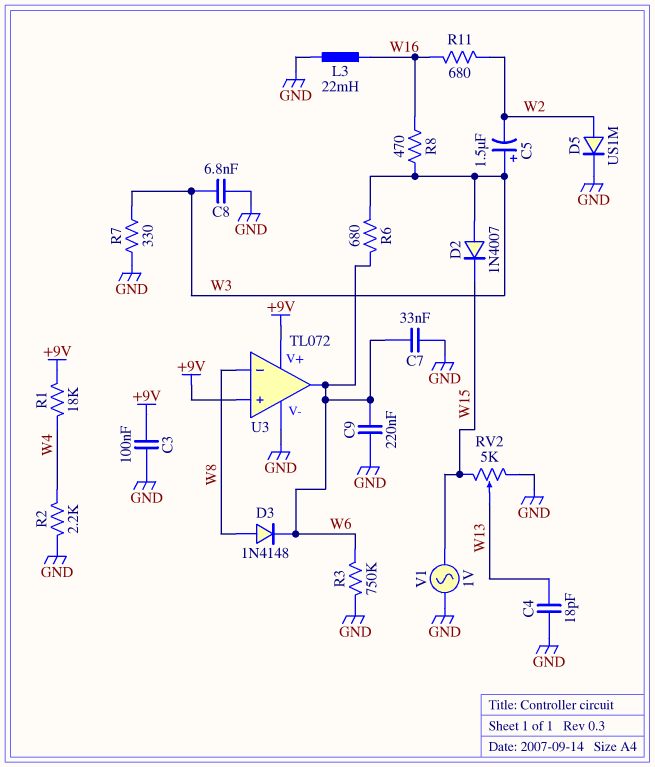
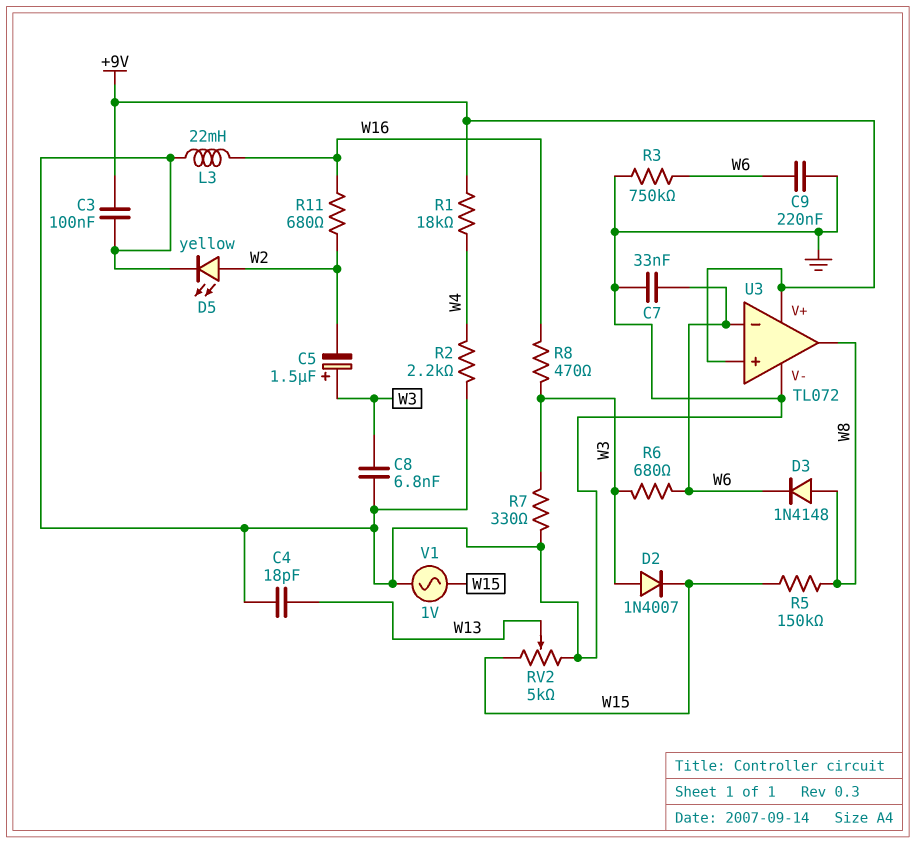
D5: diode US1M (A W2, K GND) -> LED yellow (A W2, K GND)
R5: none -> 150k (W8, W15)
U3 pin in-: W8 -> W6
U3 pin out: W6 -> W8

